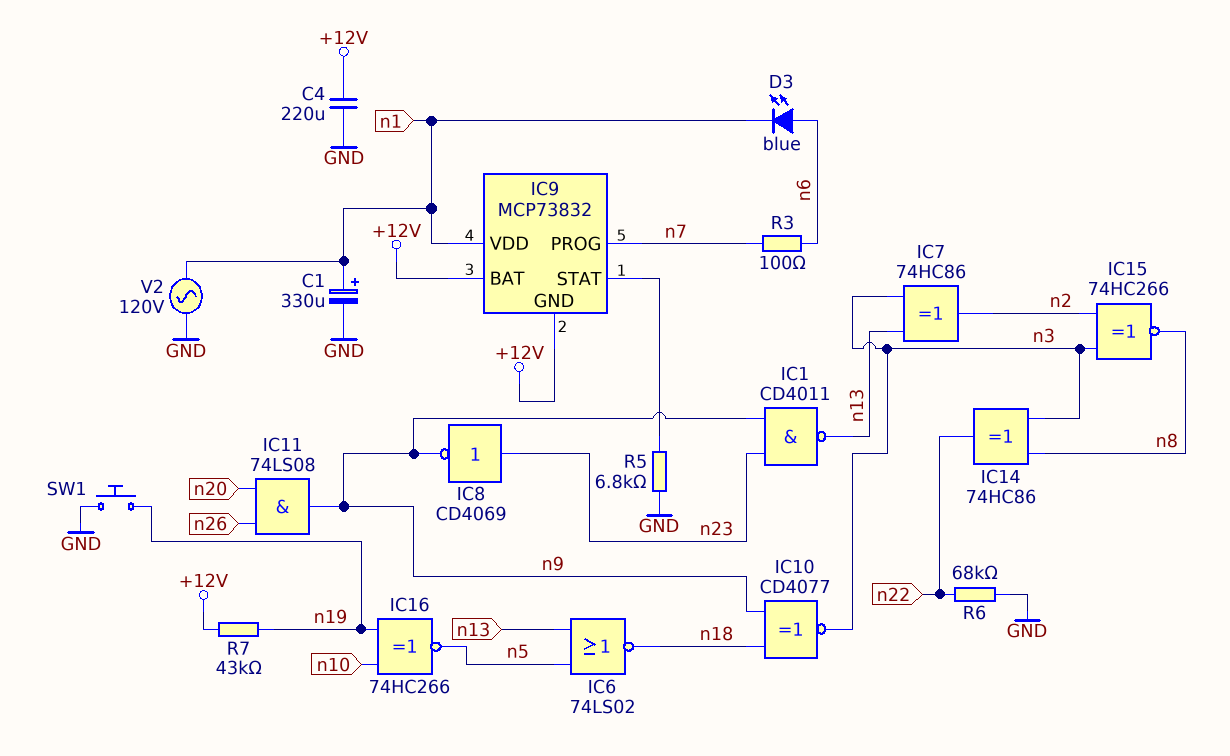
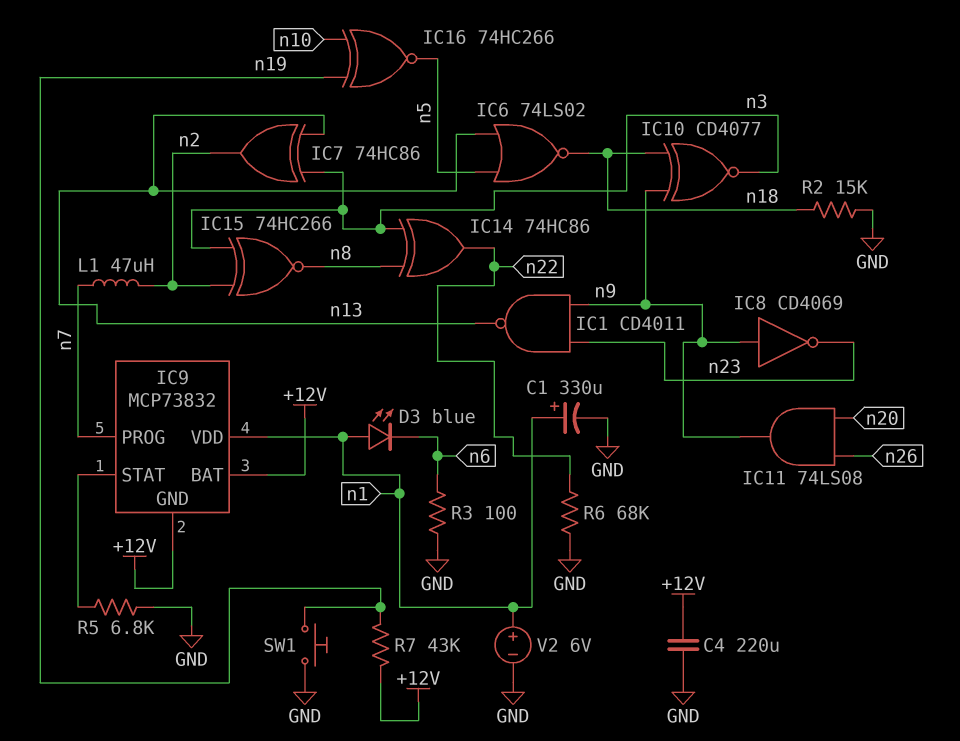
D3: LED blue (A n6, K n1) -> LED blue (A n1, K n6)
IC8: NOT CD4069 (in n23, out n9) -> NOT CD4069 (in n9, out n23)
L1: none -> 47uH (n2, n7)
R2: none -> 15k (GND, n18)
R3: 100 (n6, n7) -> 100 (GND, n6)
V2: AC 120V (GND, n1) -> 6V (plus n1, minus GND)

